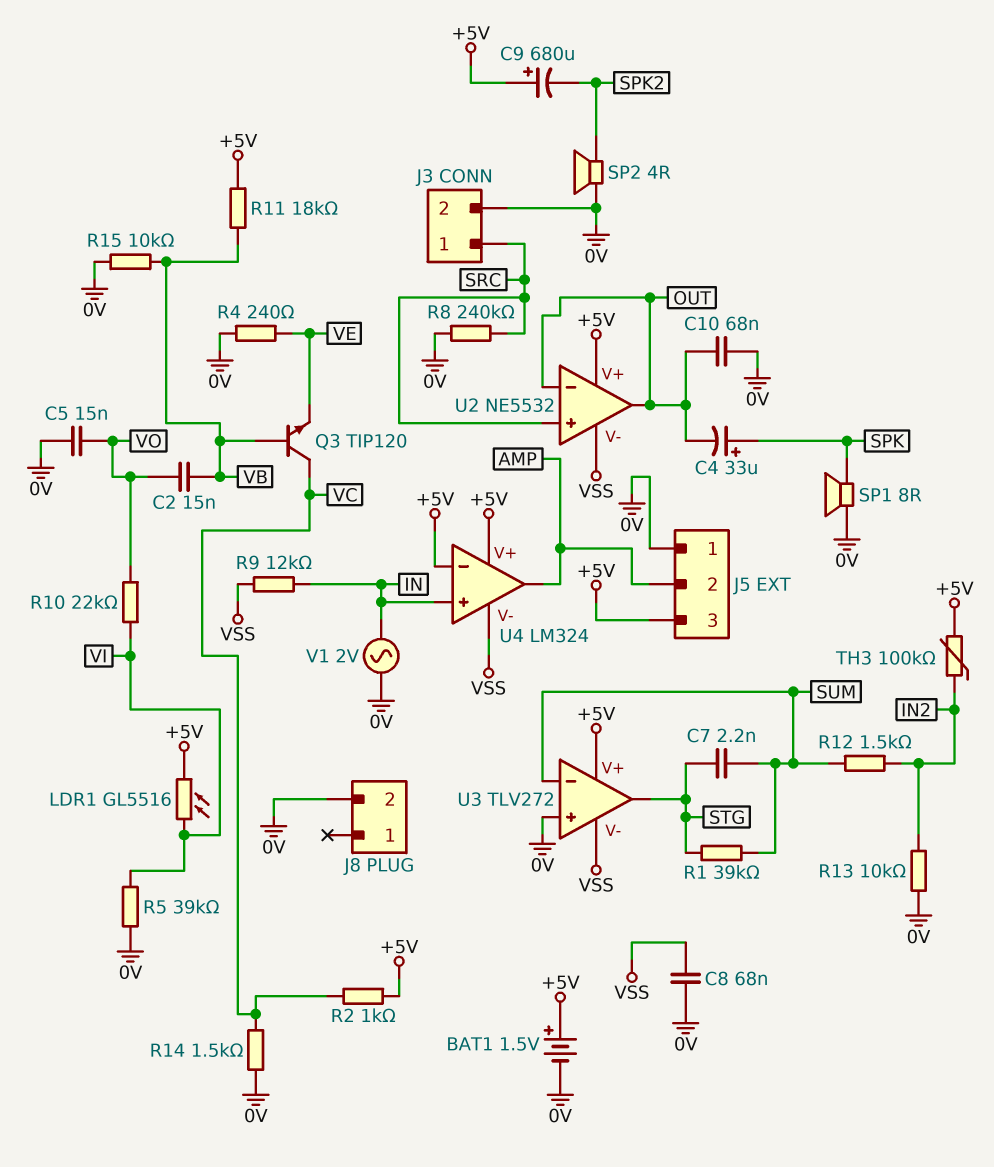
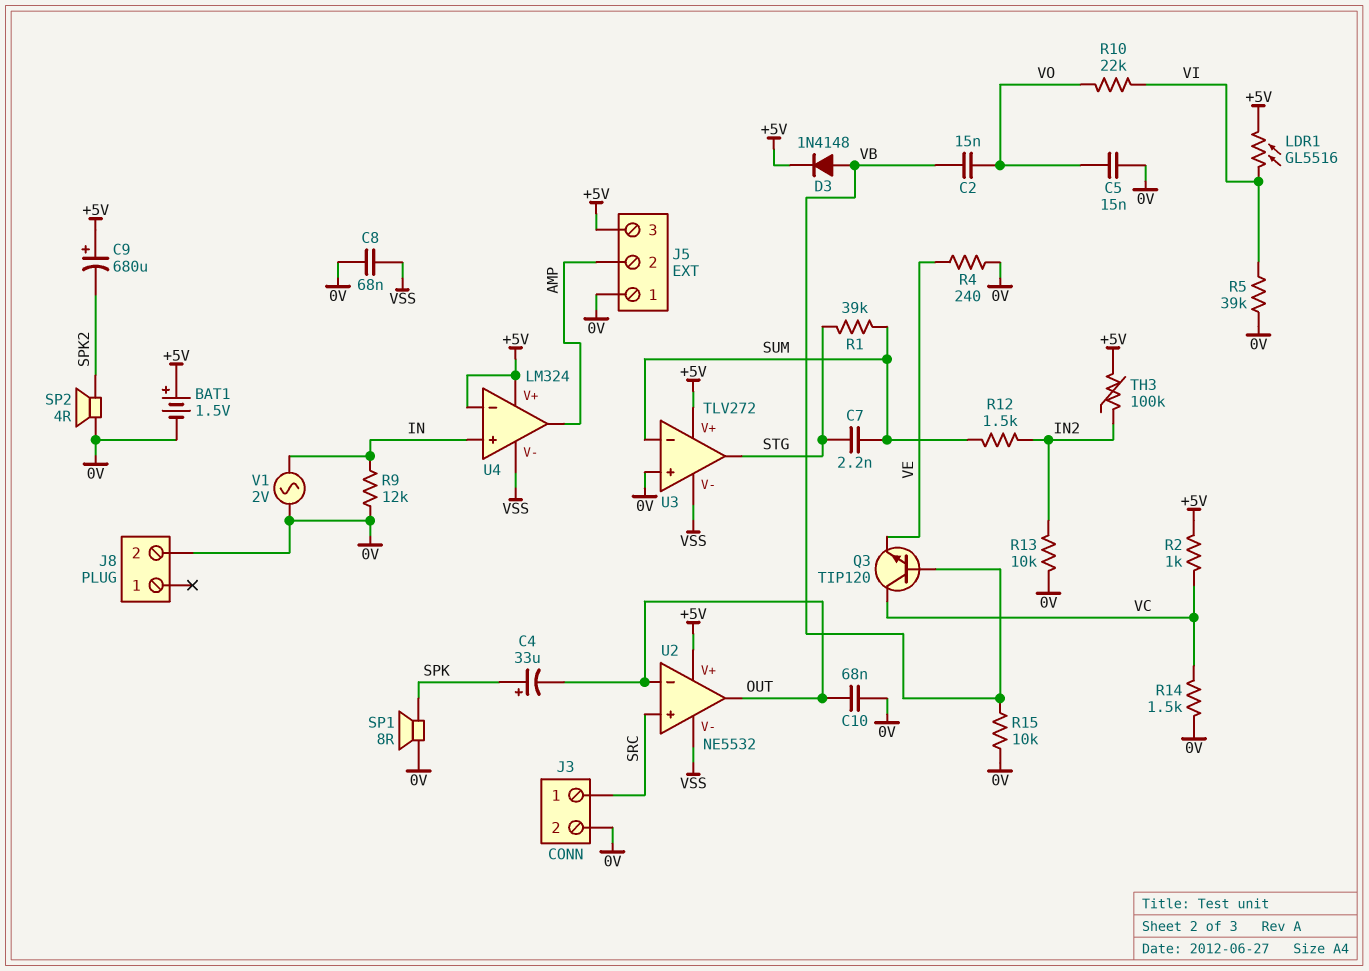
D3: none -> diode 1N4148 (A VB, K +5V)
R8: 240k (0V, SRC) -> none
R9: 12k (IN, VSS) -> 12k (0V, IN)
R11: 18k (+5V, VB) -> none

